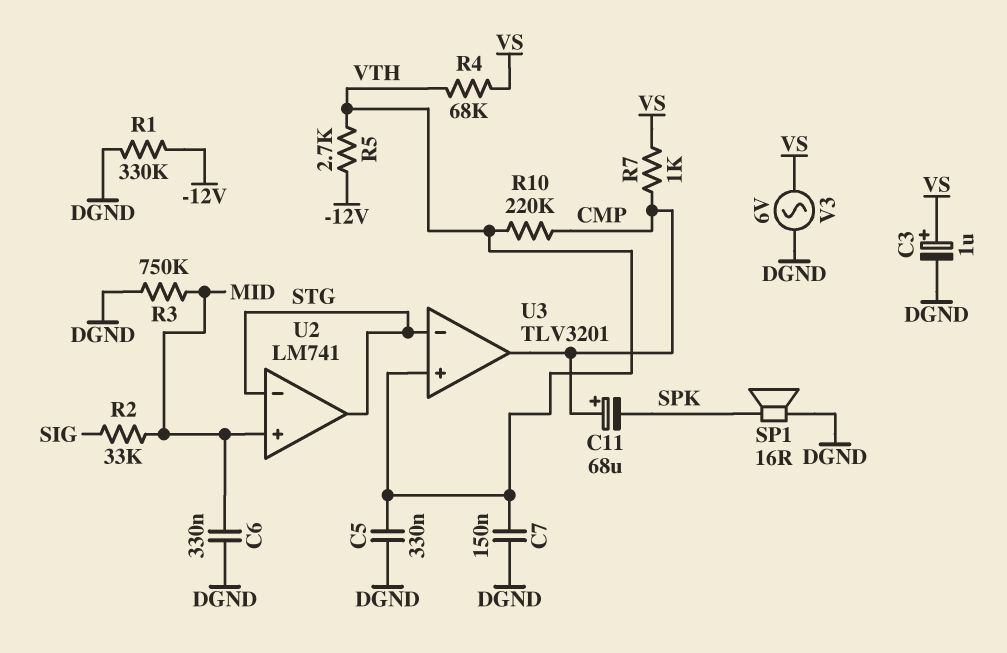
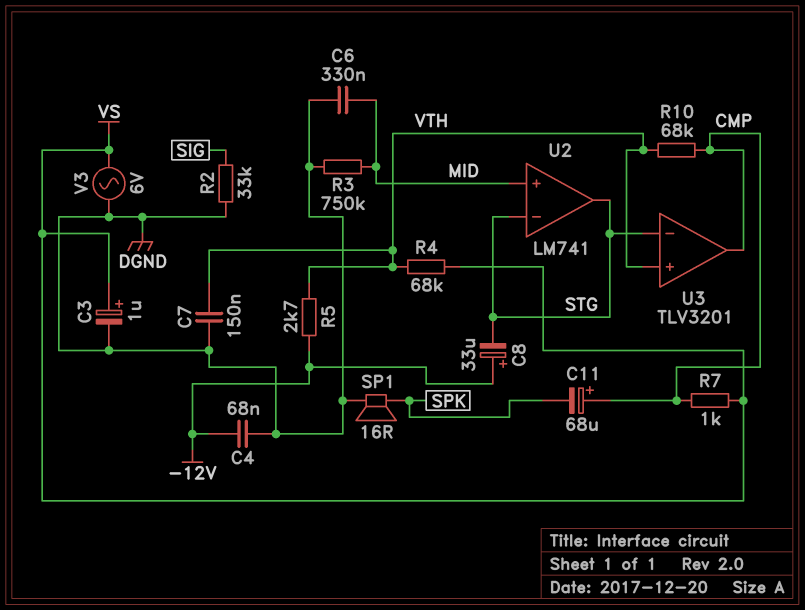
C4: none -> 68nF (-12V, DGND)
C5: 330nF (DGND, VTH) -> none
C8: none -> 33uF (plus -12V, minus STG)
R1: 330k (-12V, DGND) -> none
R2: 33k (MID, SIG) -> 33k (DGND, SIG)
R10: 220k (CMP, VTH) -> 68k (CMP, VTH)

